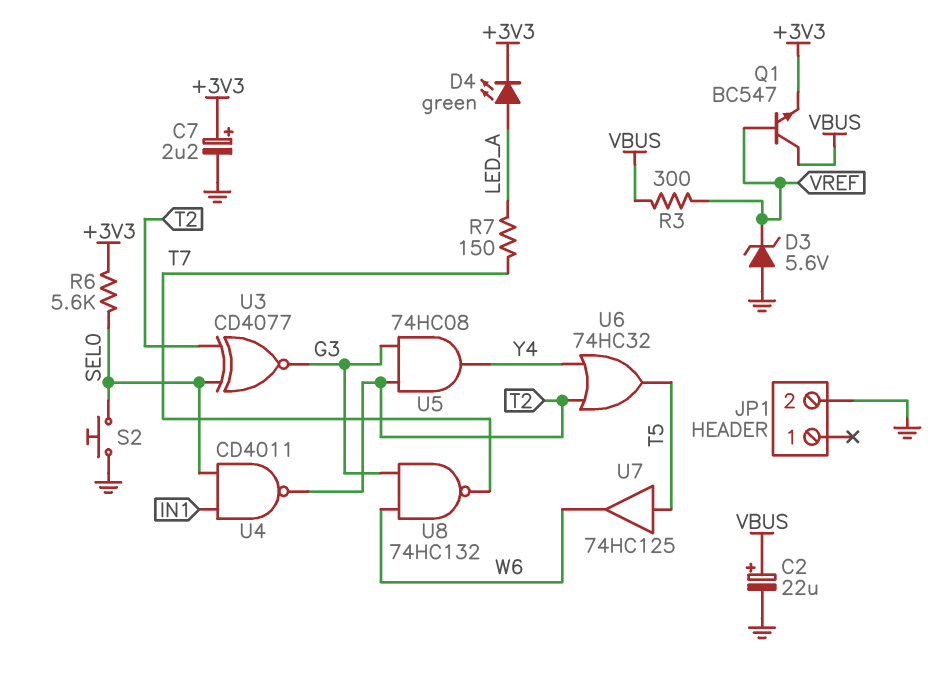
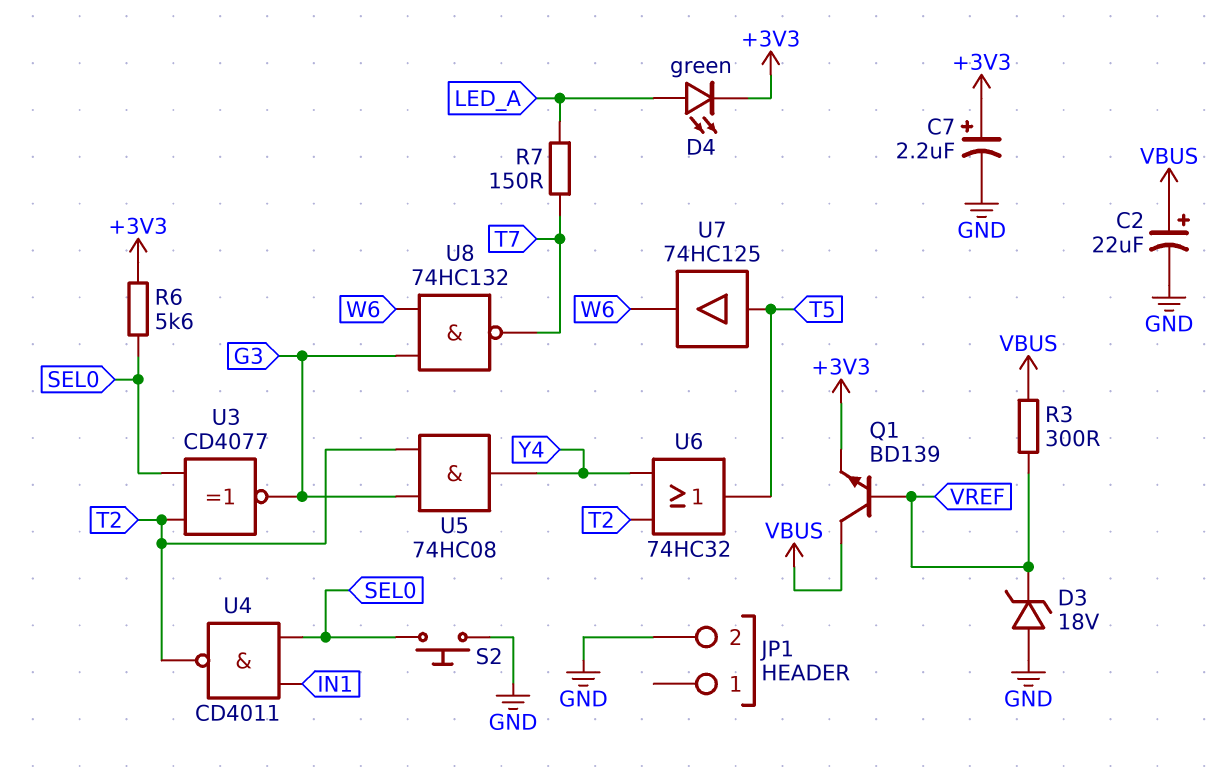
D3: zener 5.6V (A GND, K VREF) -> zener 18V (A GND, K VREF)
Q1: NPN BC547 (B VREF, C VBUS, E +3V3) -> NPN BD139 (B VREF, C VBUS, E +3V3)

